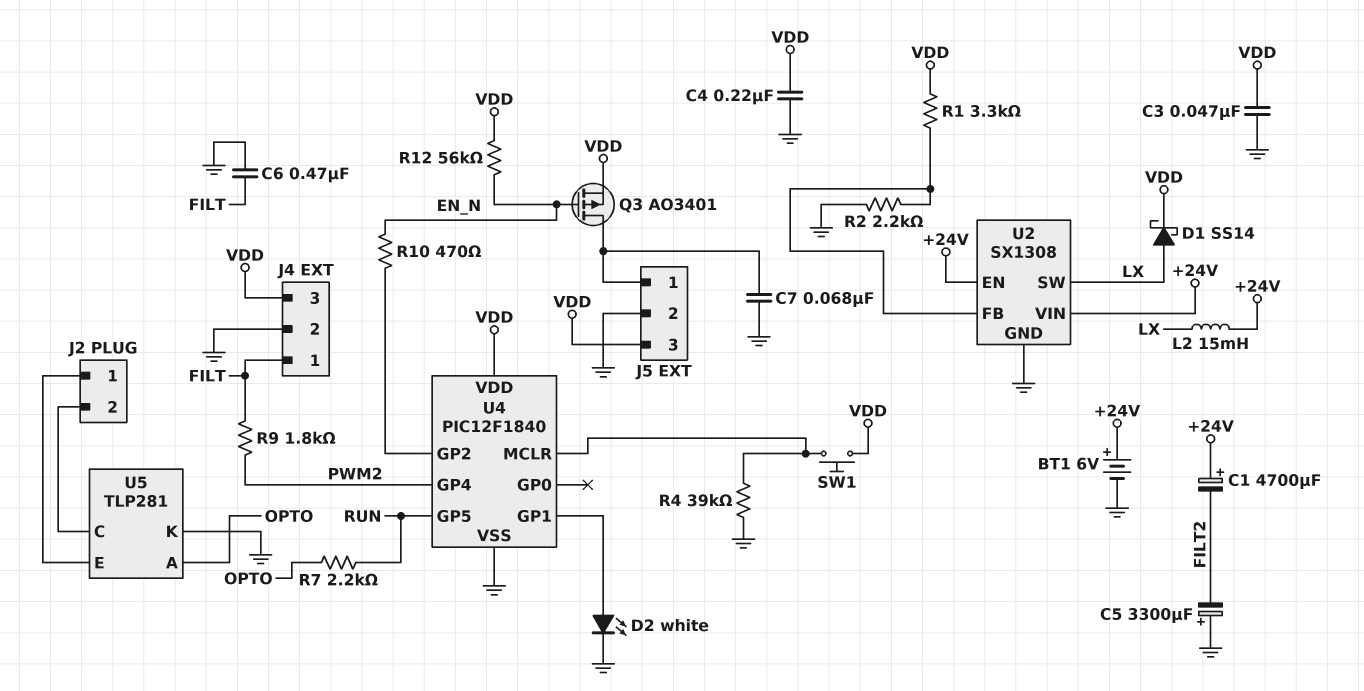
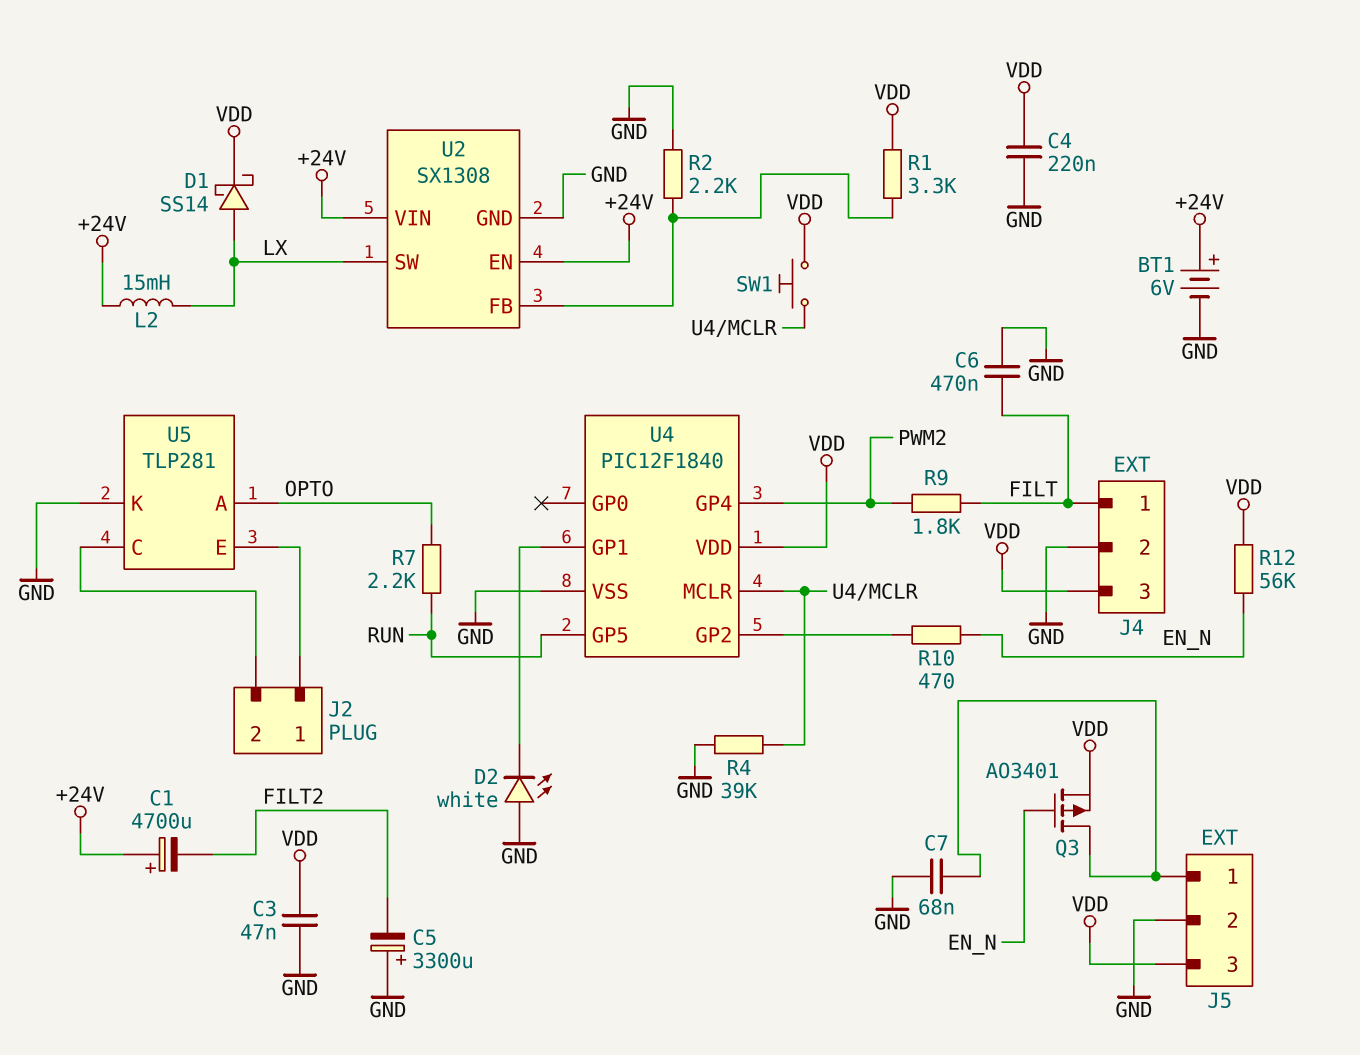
D2: LED white (A U4/GP1, K GND) -> LED white (A GND, K U4/GP1)

